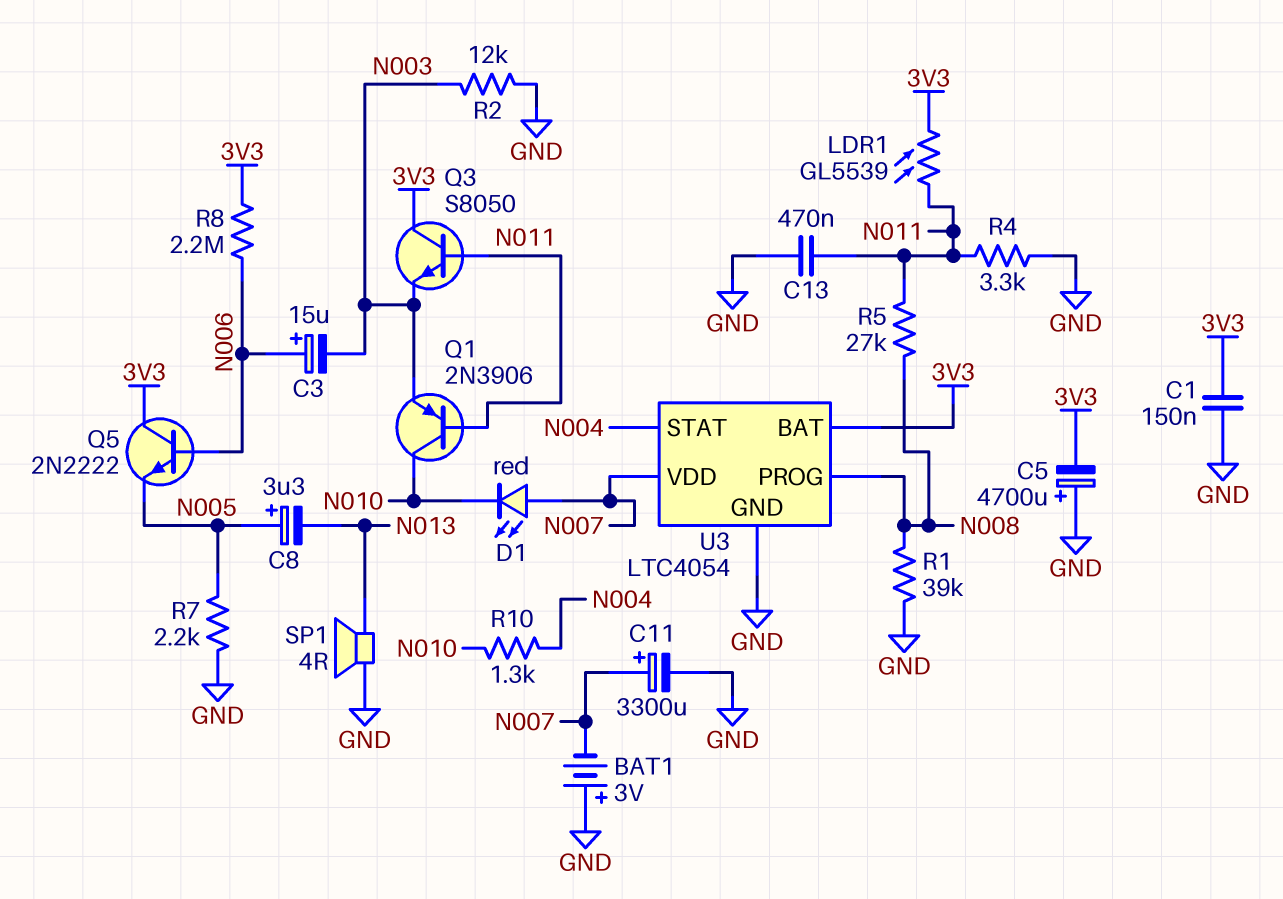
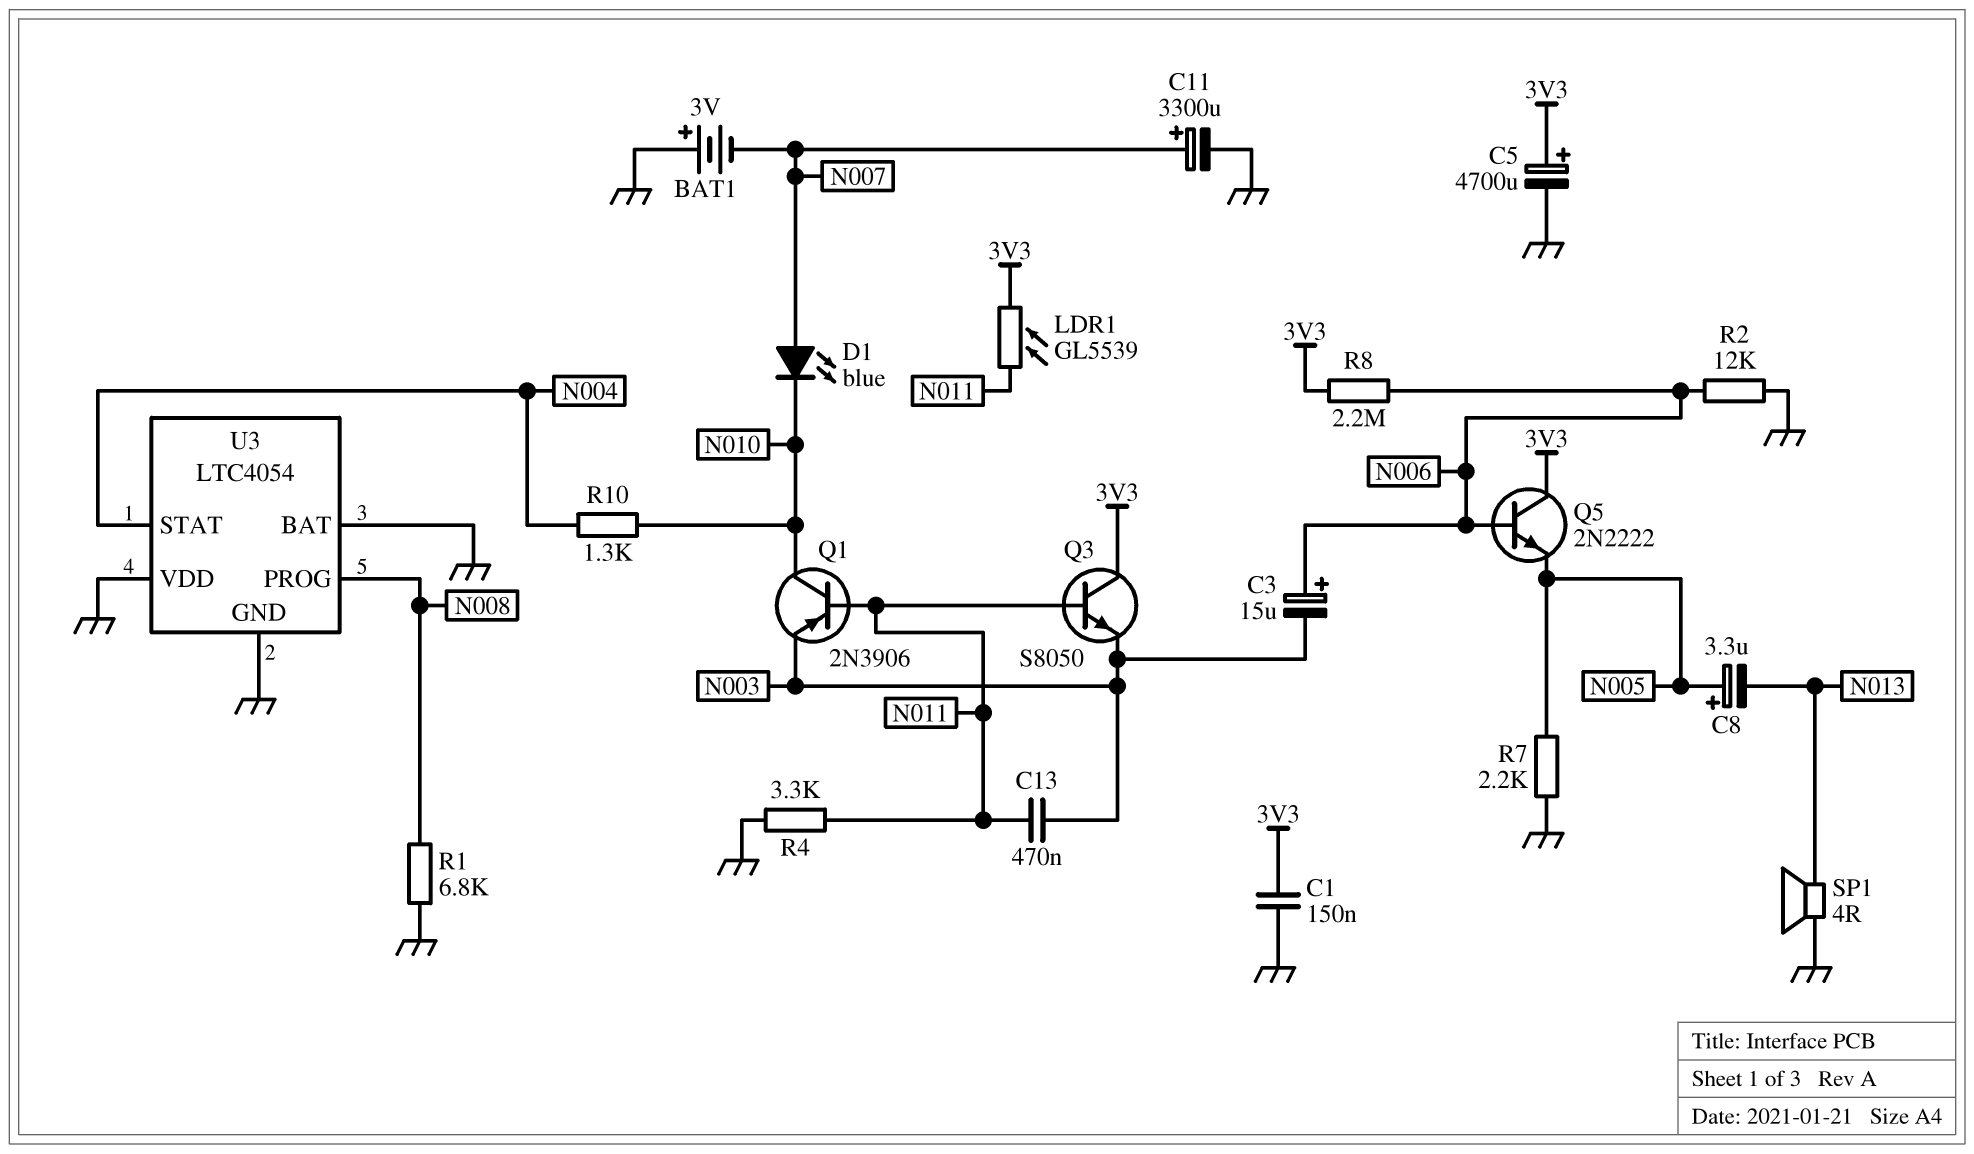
C5: 4700uF (plus GND, minus 3V3) -> 4700uF (plus 3V3, minus GND)
C13: 470nF (GND, N011) -> 470nF (N003, N011)
D1: LED red (A N007, K N010) -> LED blue (A N007, K N010)
R1: 39k (GND, N008) -> 6.8k (GND, N008)
R2: 12k (GND, N003) -> 12k (GND, N006)
R5: 27k (N008, N011) -> none
U3 pin BAT: 3V3 -> GND
U3 pin VDD: N007 -> GND

